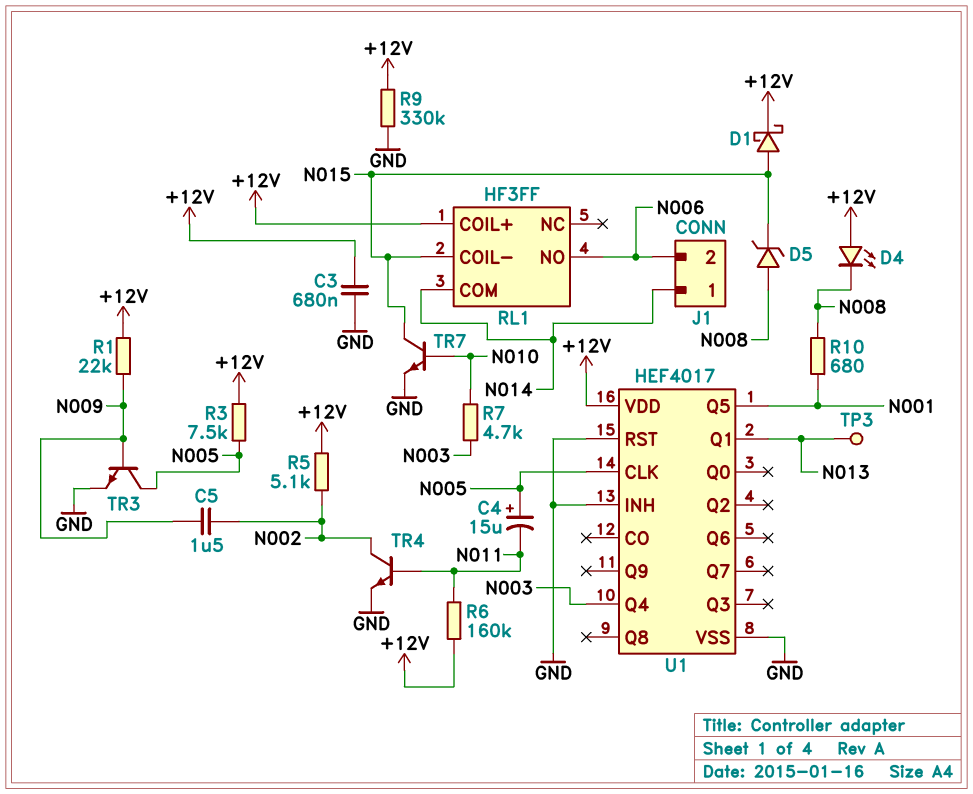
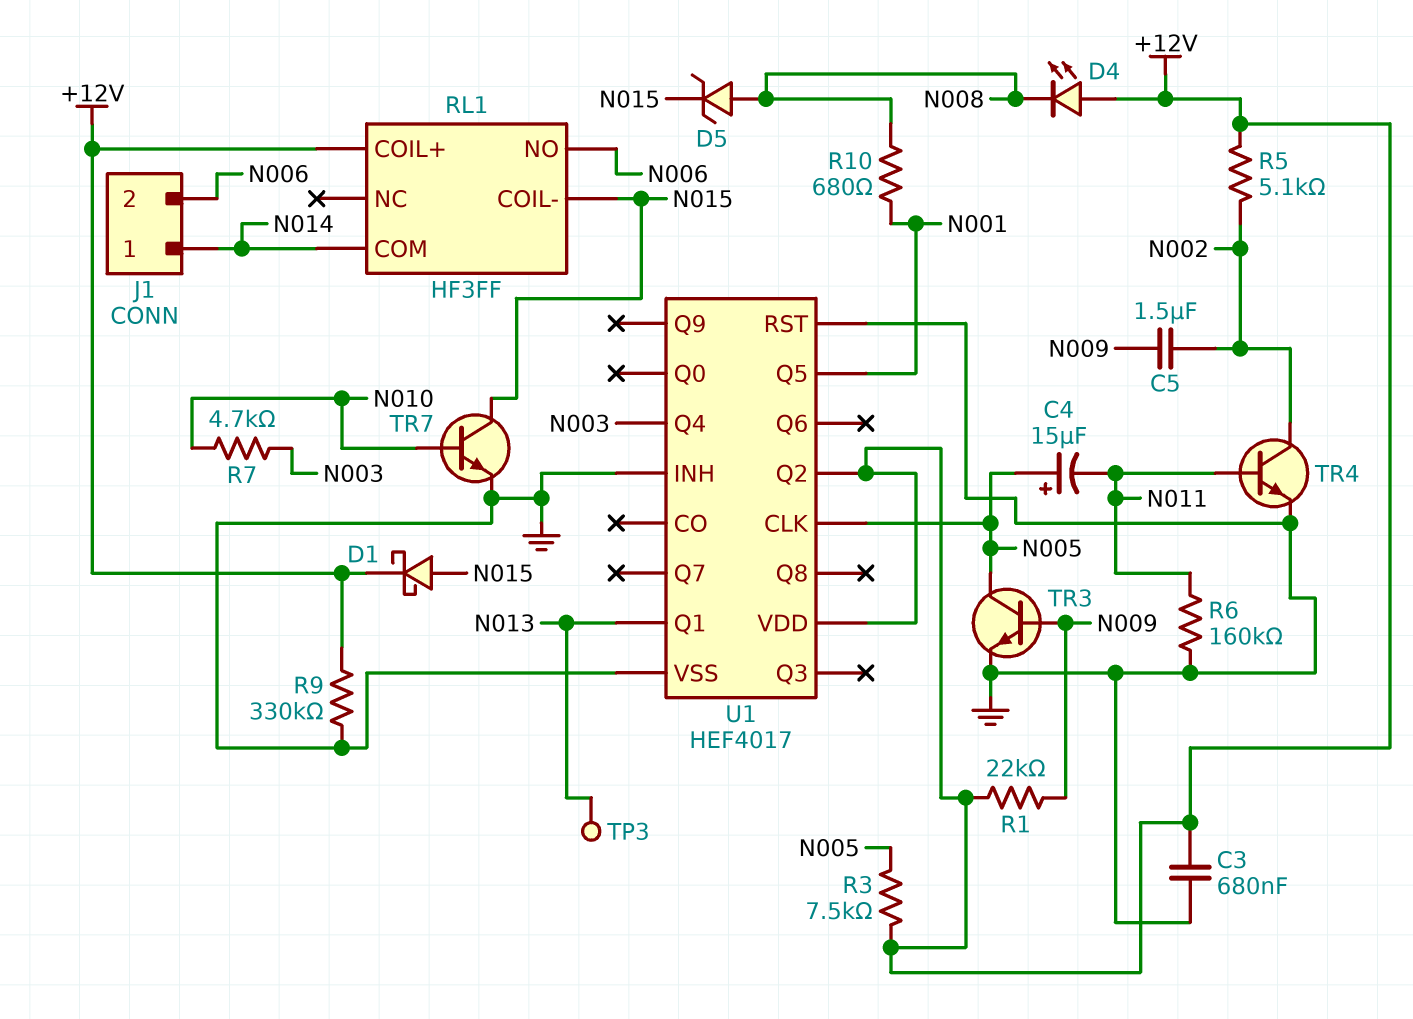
R6: 160k (+12V, N011) -> 160k (GND, N011)
U1 pin Q2: none -> +12V

